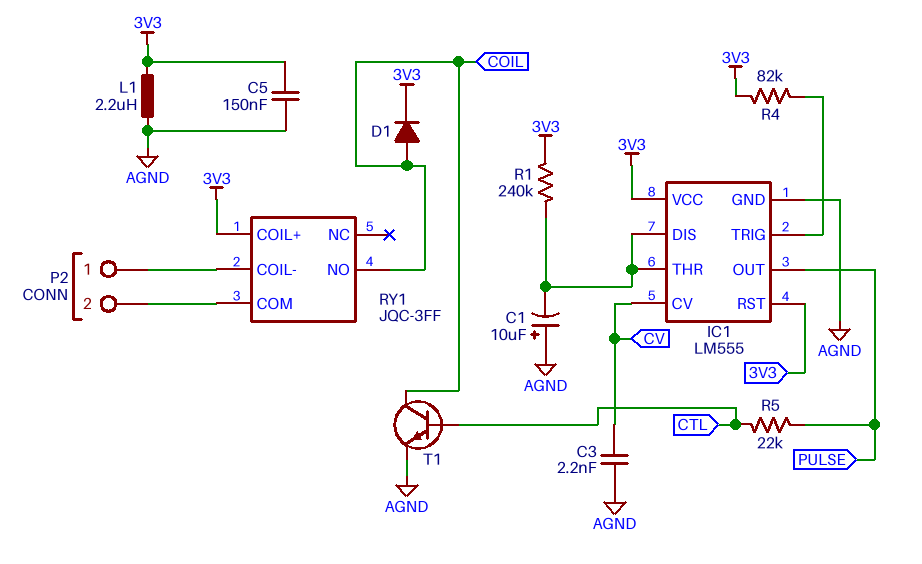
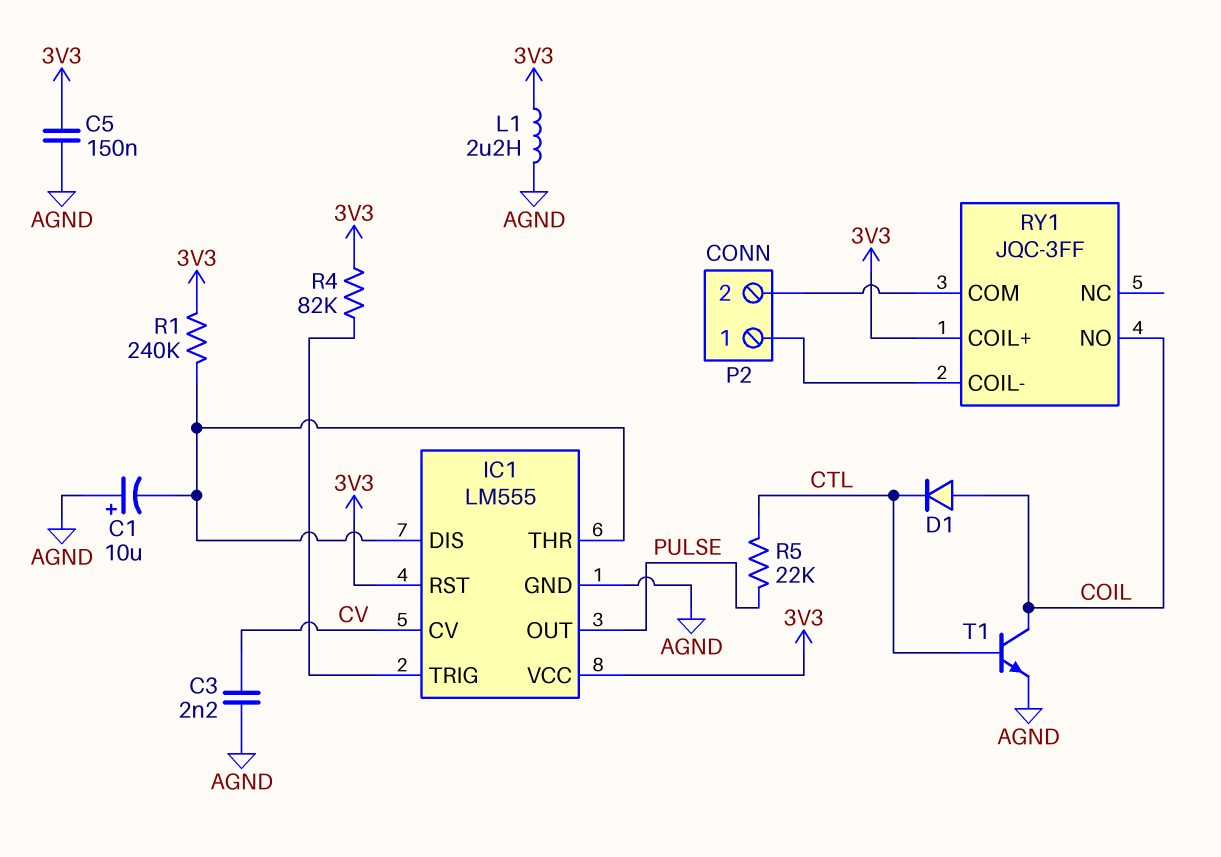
D1: diode (A COIL, K 3V3) -> diode (A COIL, K CTL)

